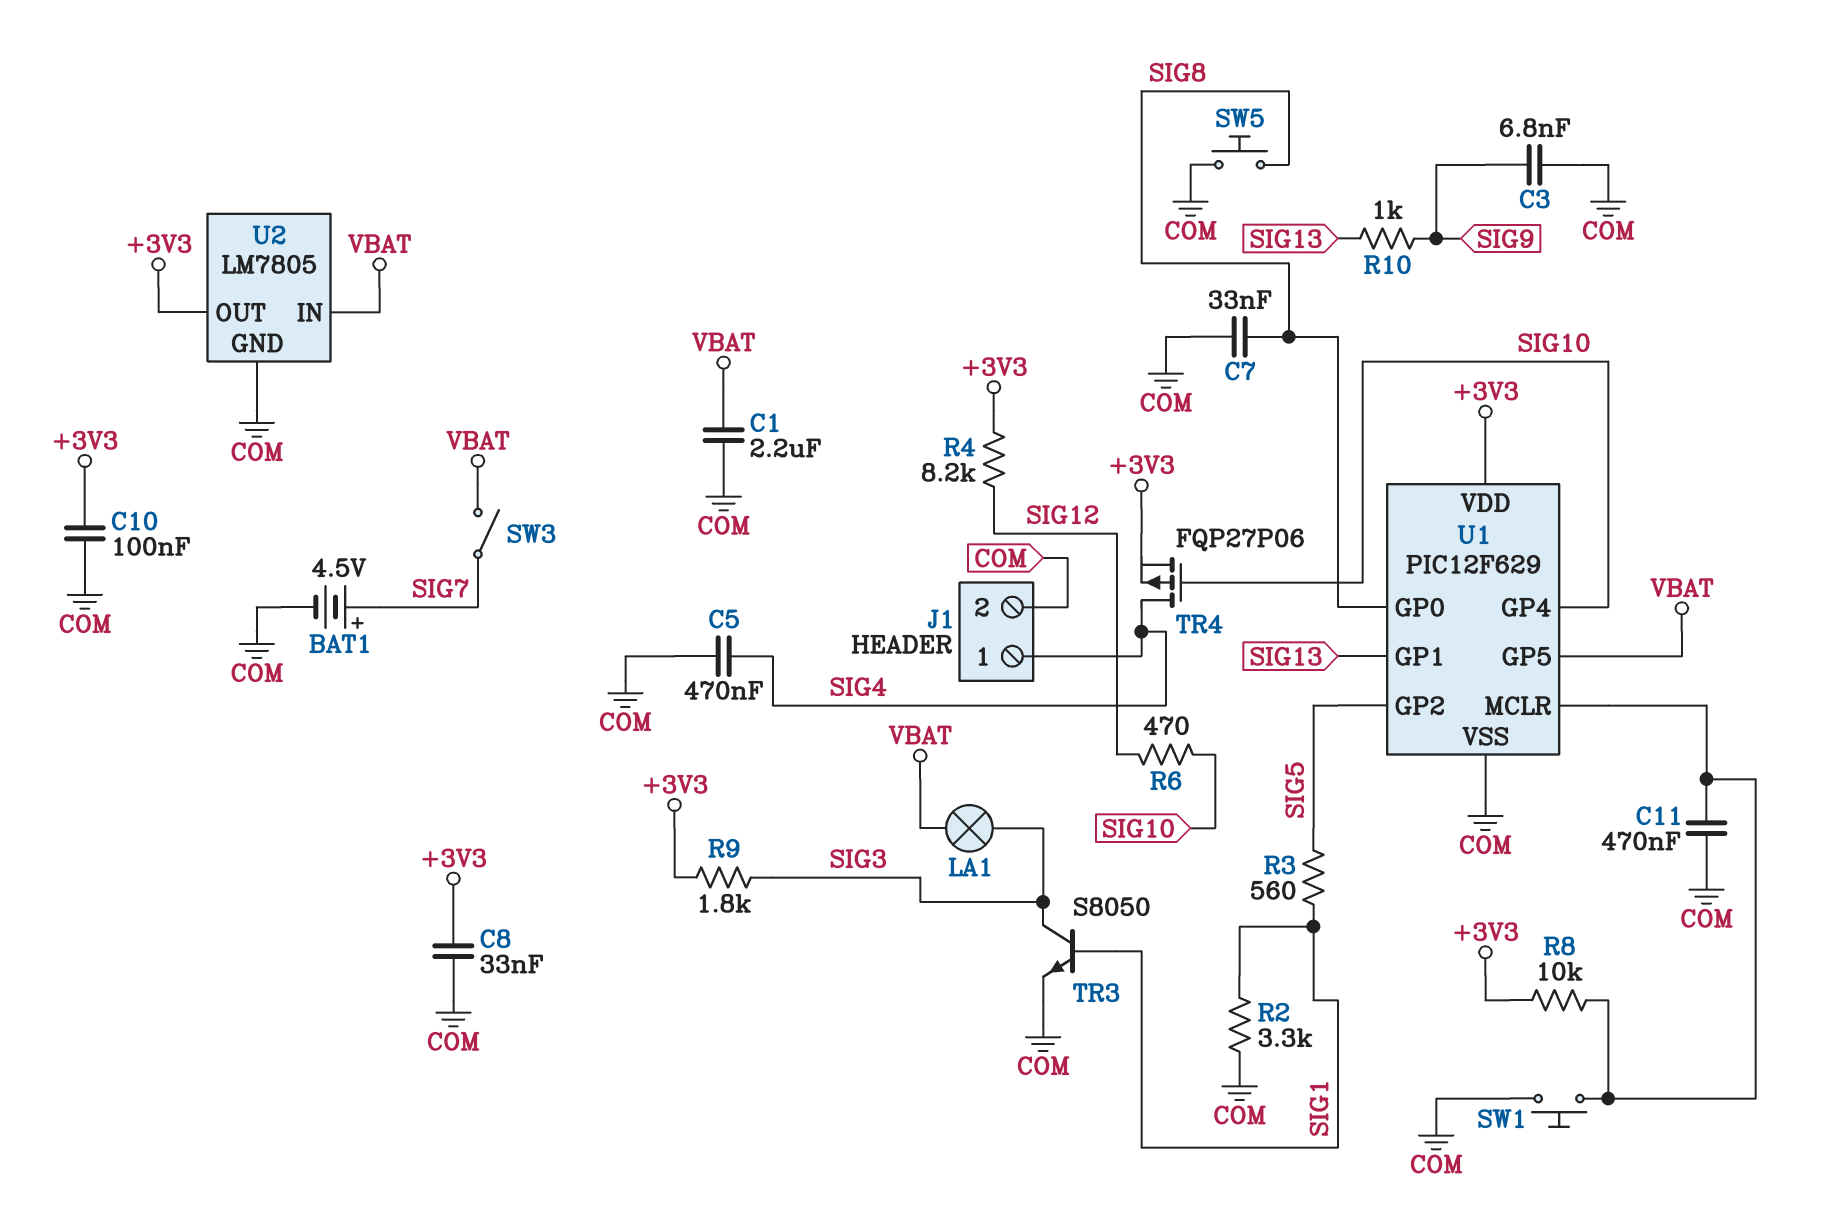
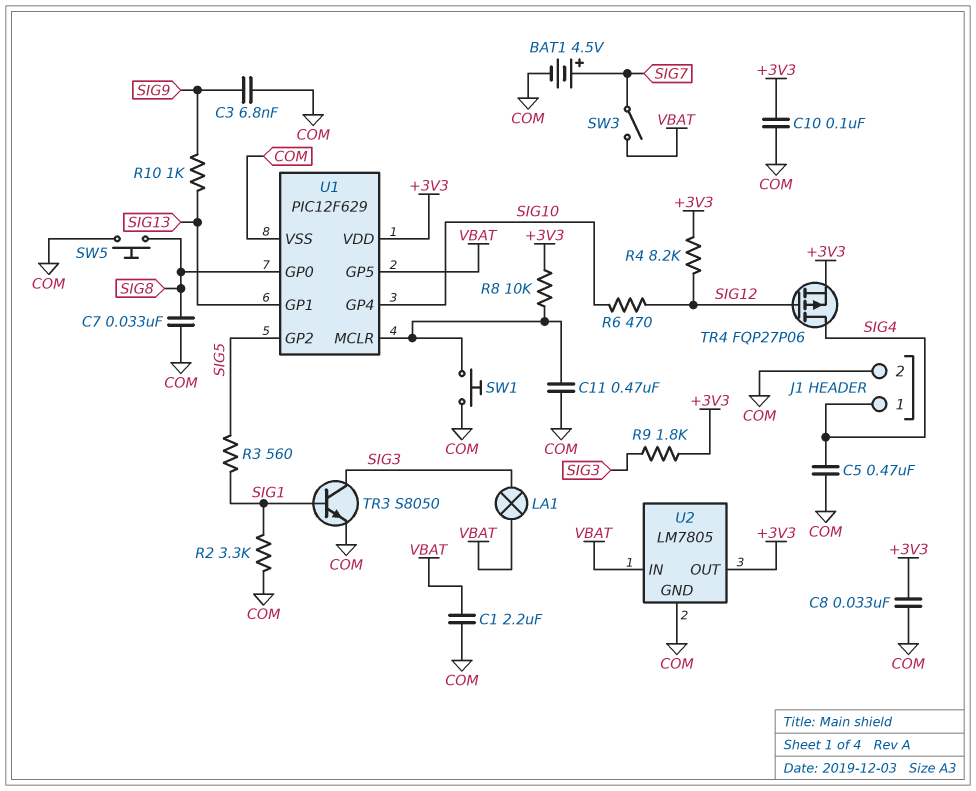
TR4: PMOS FQP27P06 (G SIG10, D SIG4, S +3V3) -> PMOS FQP27P06 (G SIG12, D SIG4, S +3V3)

